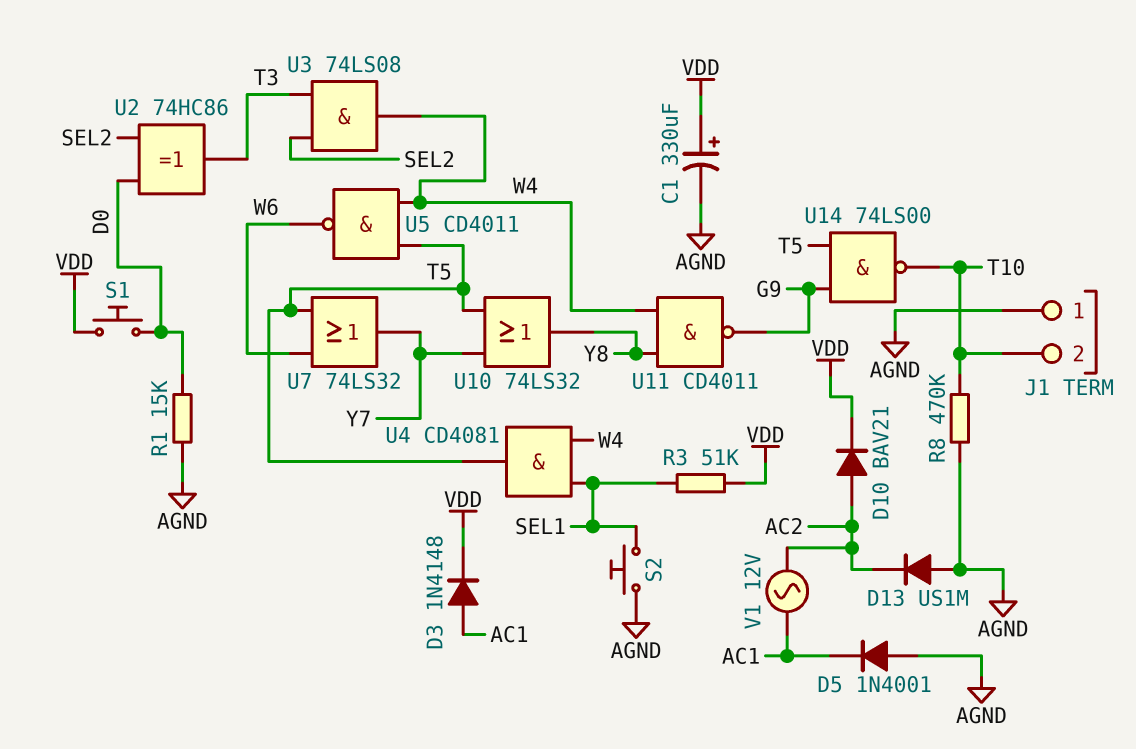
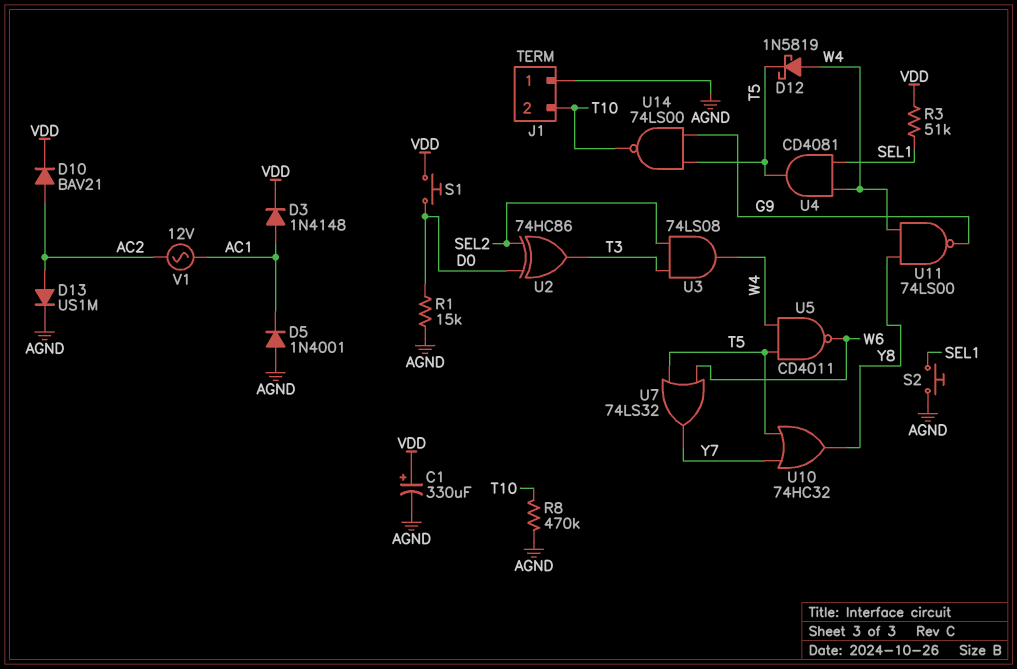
D12: none -> schottky 1N5819 (A W4, K T5)
D13: diode US1M (A AGND, K AC2) -> diode US1M (A AC2, K AGND)
U10: OR 74LS32 (in T5, in Y7, out Y8) -> OR 74HC32 (in T5, in Y7, out Y8)
U11: NAND CD4011 (in W4, in Y8, out G9) -> NAND 74LS00 (in W4, in Y8, out G9)

